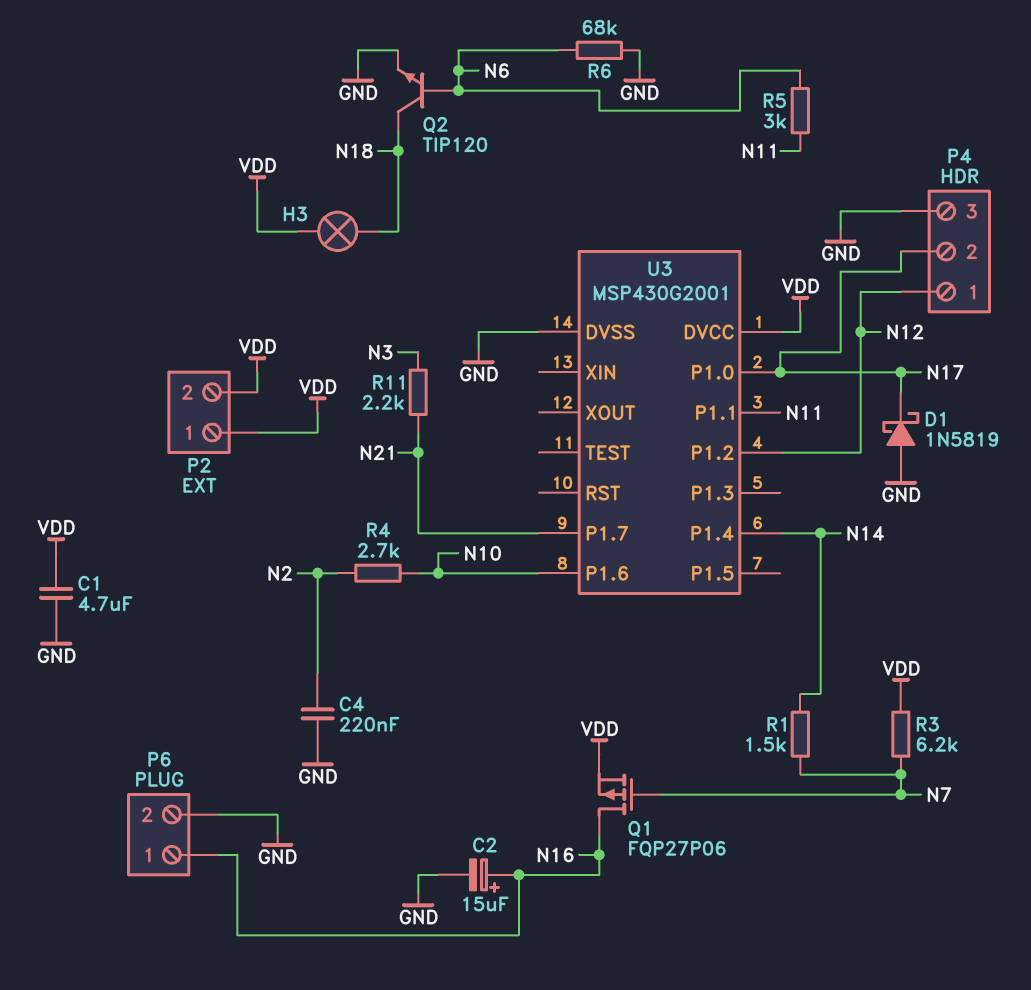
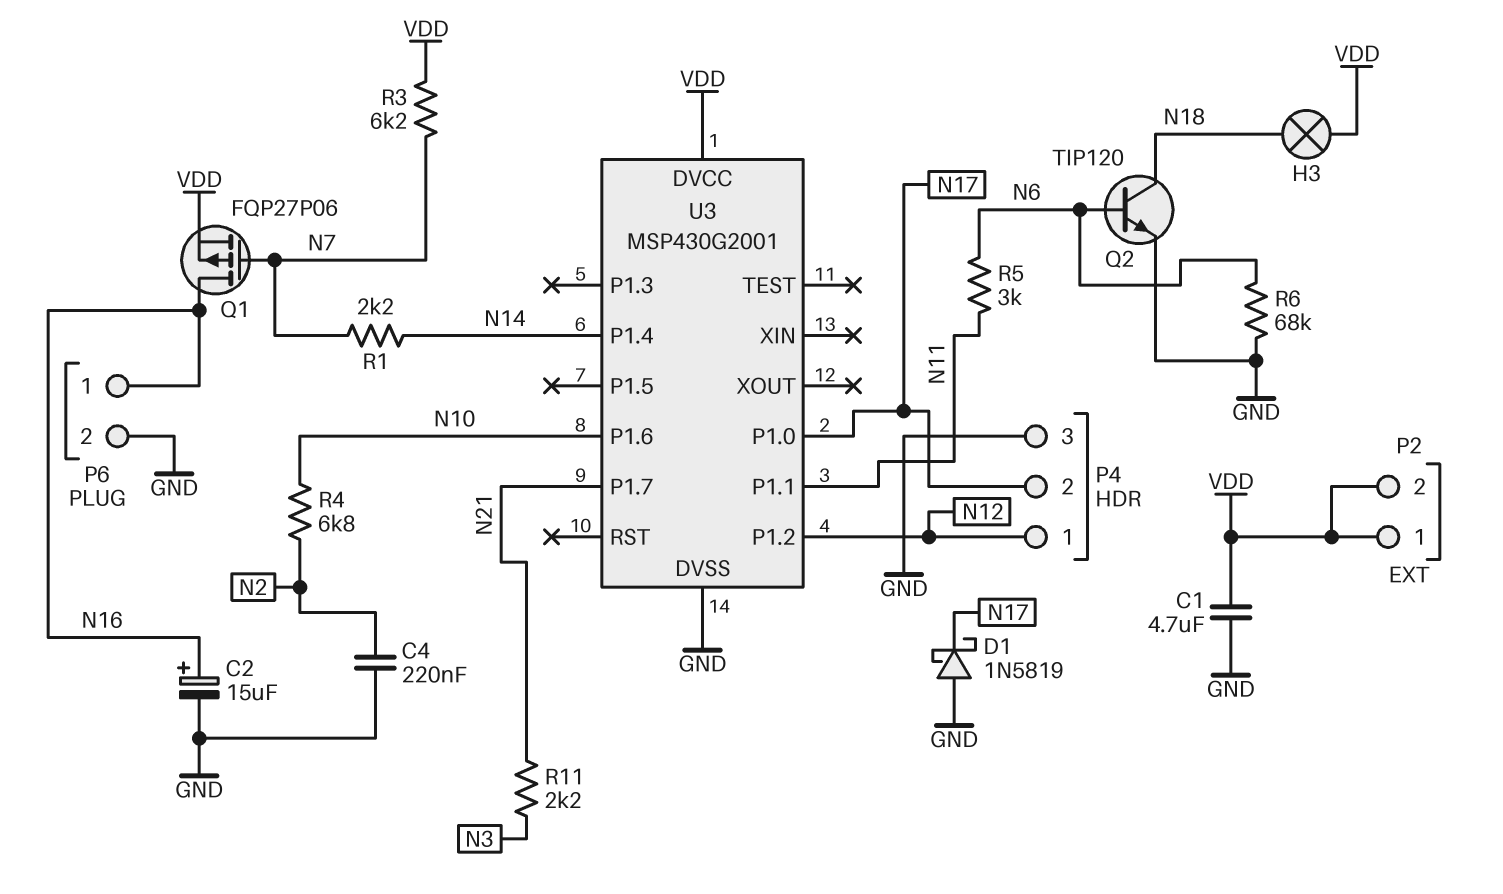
R1: 1.5k (N7, N14) -> 2.2k (N7, N14)
R4: 2.7k (N2, N10) -> 6.8k (N2, N10)

